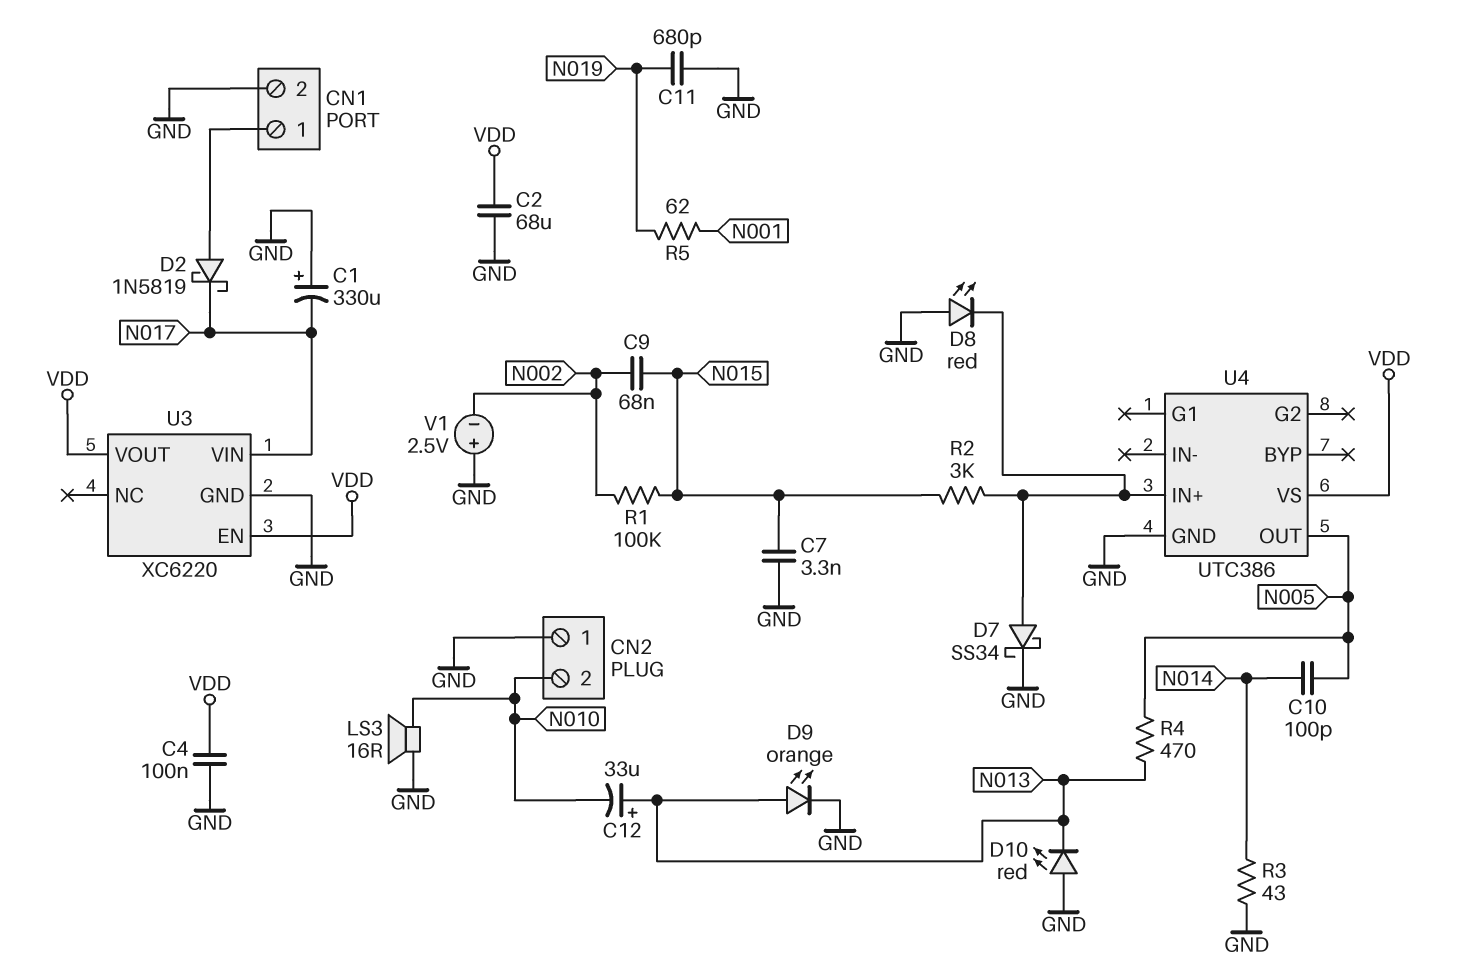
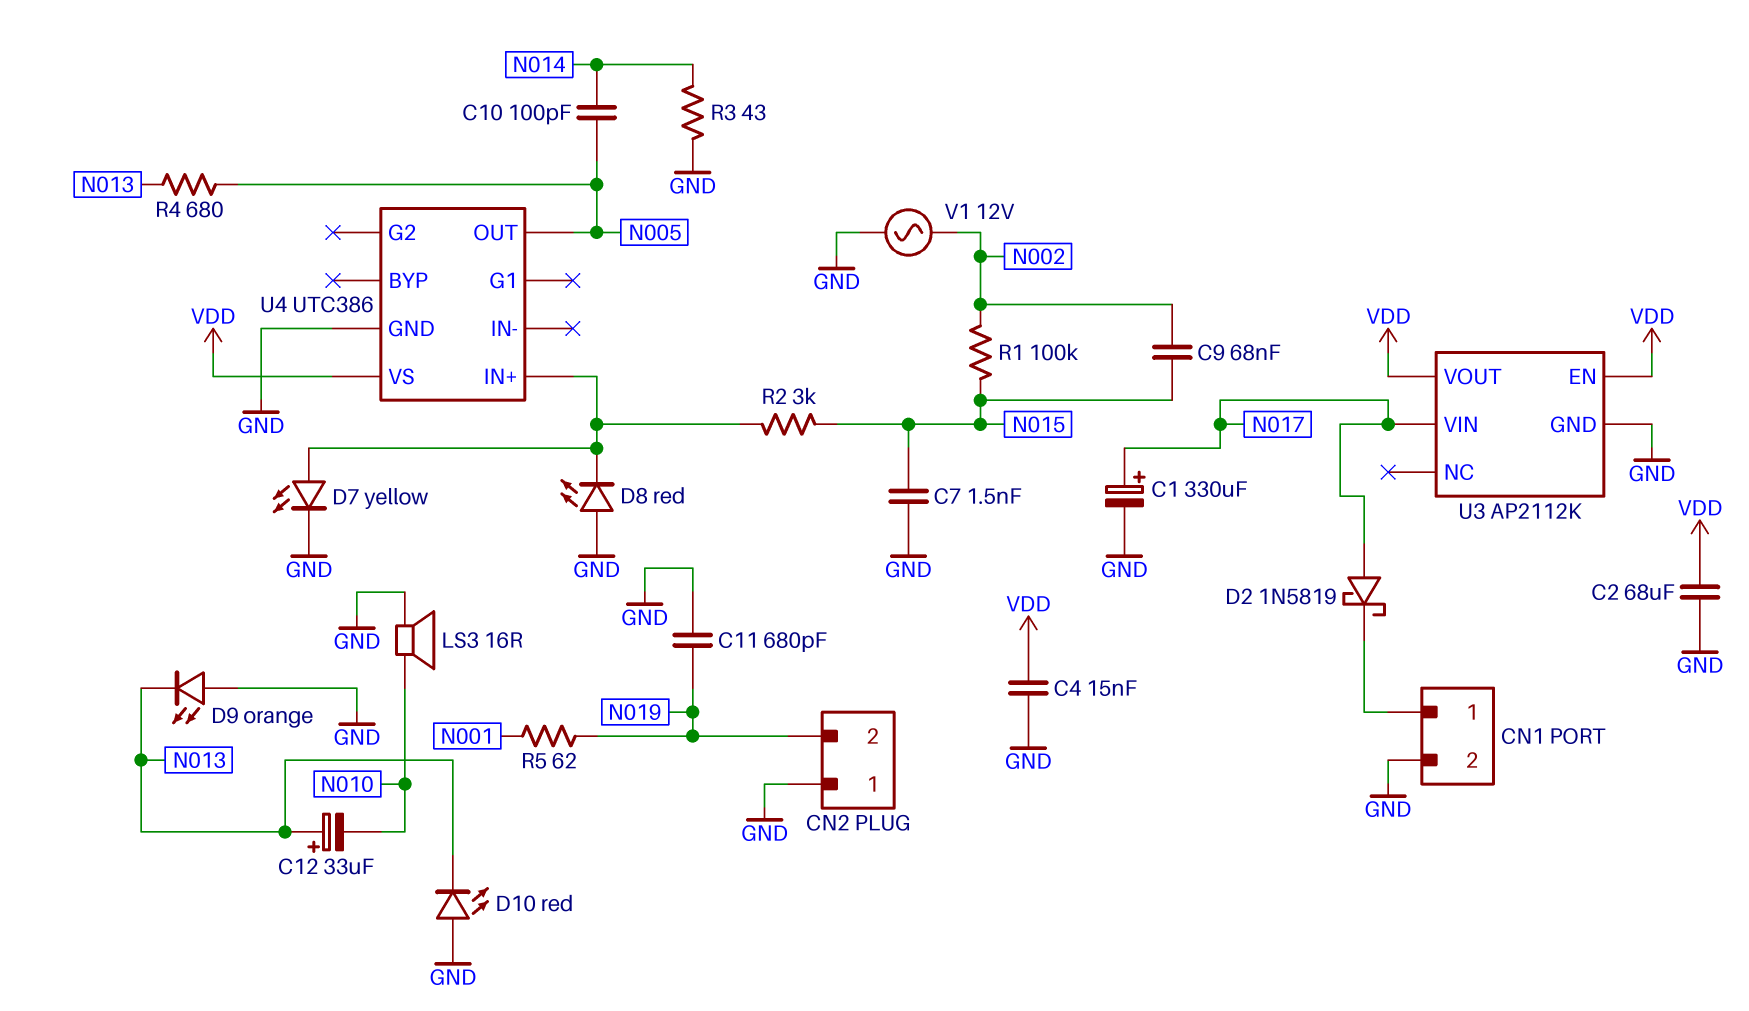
C1: 330uF (plus GND, minus N017) -> 330uF (plus N017, minus GND)
C4: 100nF (GND, VDD) -> 15nF (GND, VDD)
C7: 3.3nF (GND, N015) -> 1.5nF (GND, N015)
CN2 pin 2: N010 -> N019
D2: schottky 1N5819 (A CN1/1, K N017) -> schottky 1N5819 (A N017, K CN1/1)
D7: schottky SS34 (A U4/IN+, K GND) -> LED yellow (A U4/IN+, K GND)
D9: LED orange (A N013, K GND) -> LED orange (A GND, K N013)
R4: 470 (N005, N013) -> 680 (N005, N013)
U3: XC6220 -> AP2112K
V1: 2.5V (plus GND, minus N002) -> AC 12V (GND, N002)

